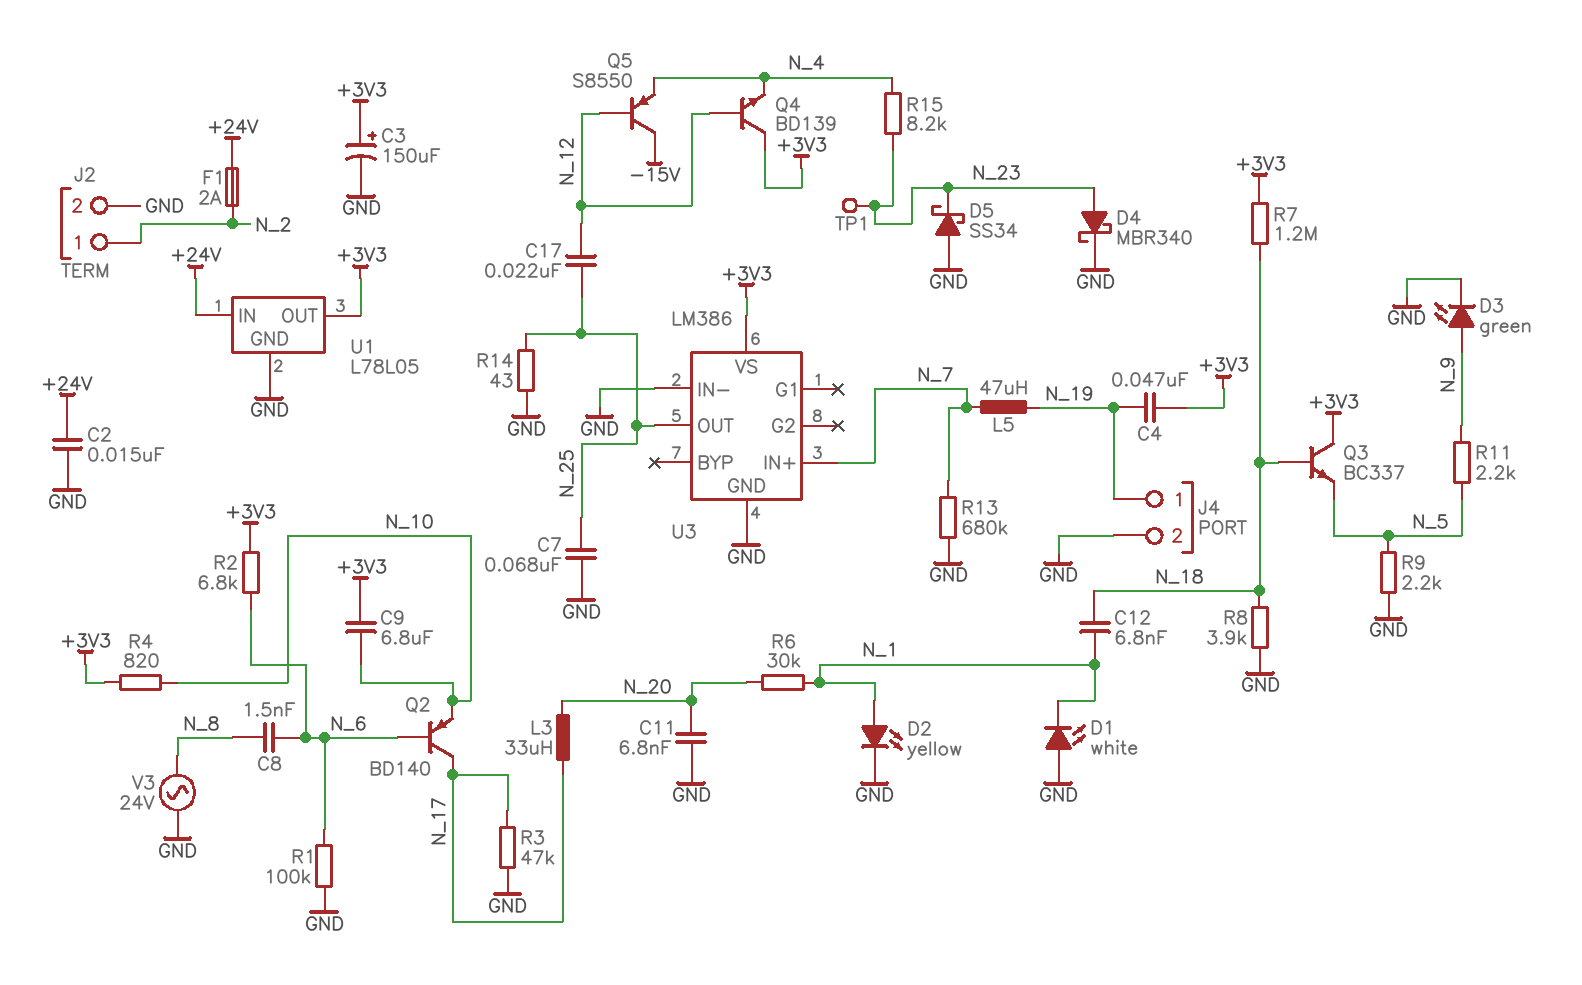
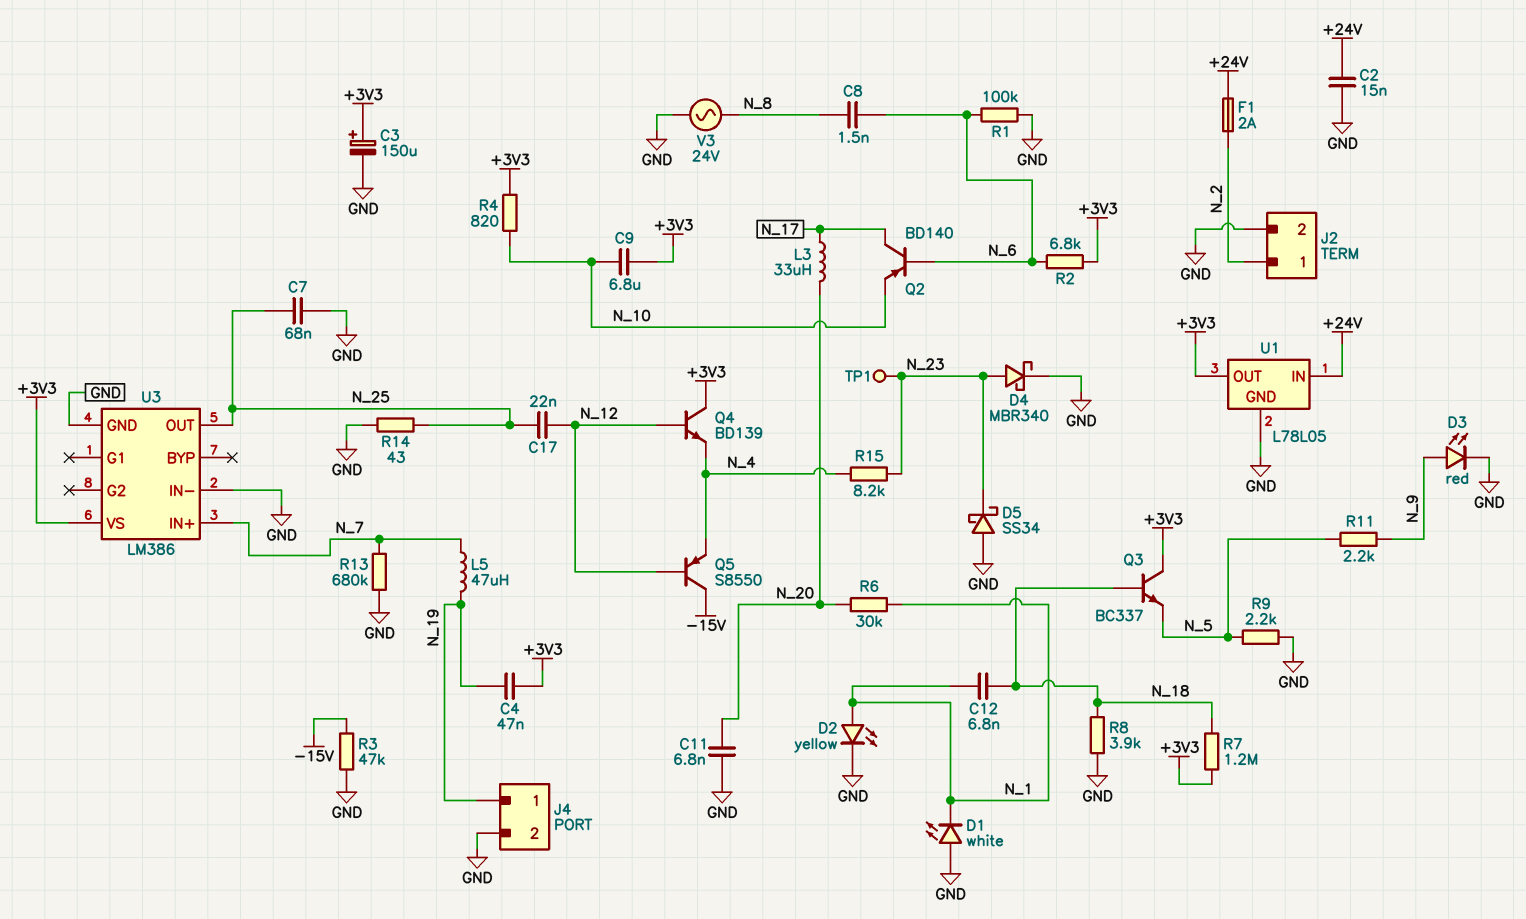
D3: LED green (A N_9, K GND) -> LED red (A N_9, K GND)
R3: 47k (GND, N_17) -> 47k (-15V, GND)

